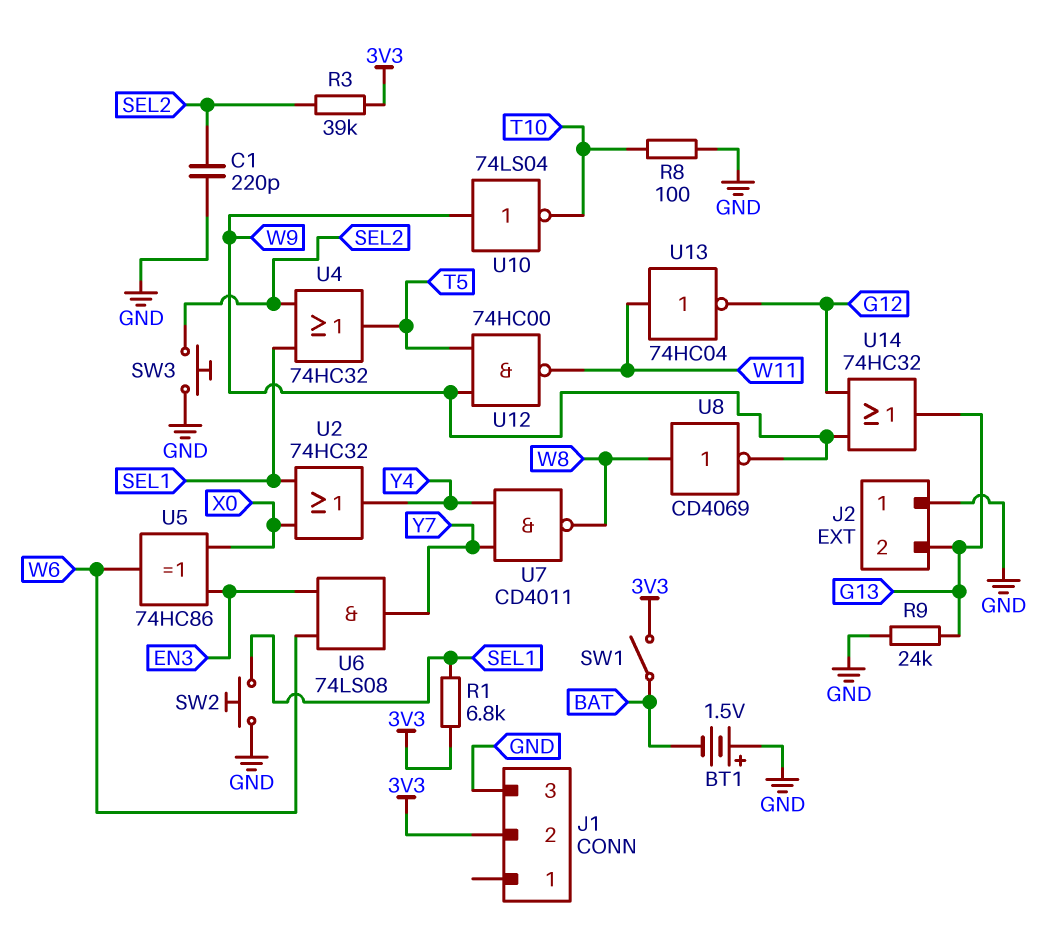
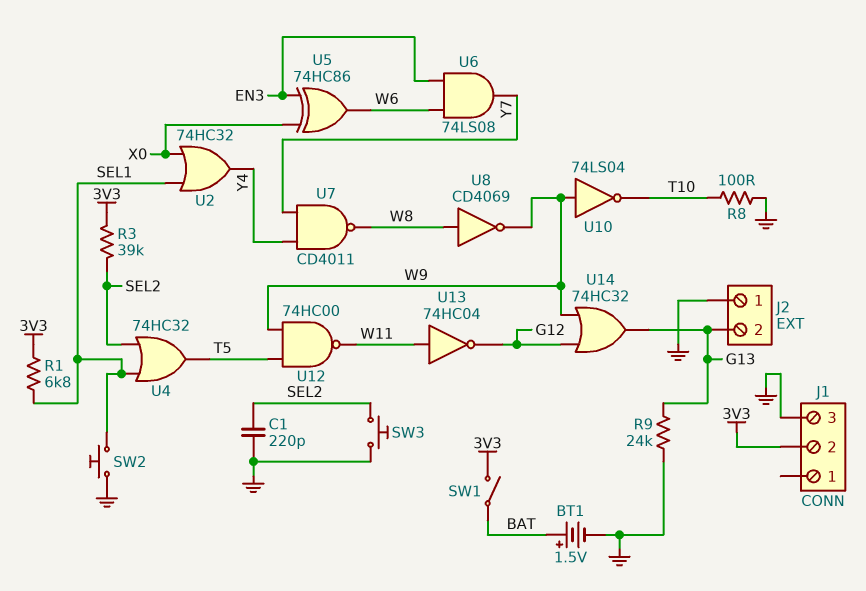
BT1: 1.5V (plus GND, minus BAT) -> 1.5V (plus BAT, minus GND)

